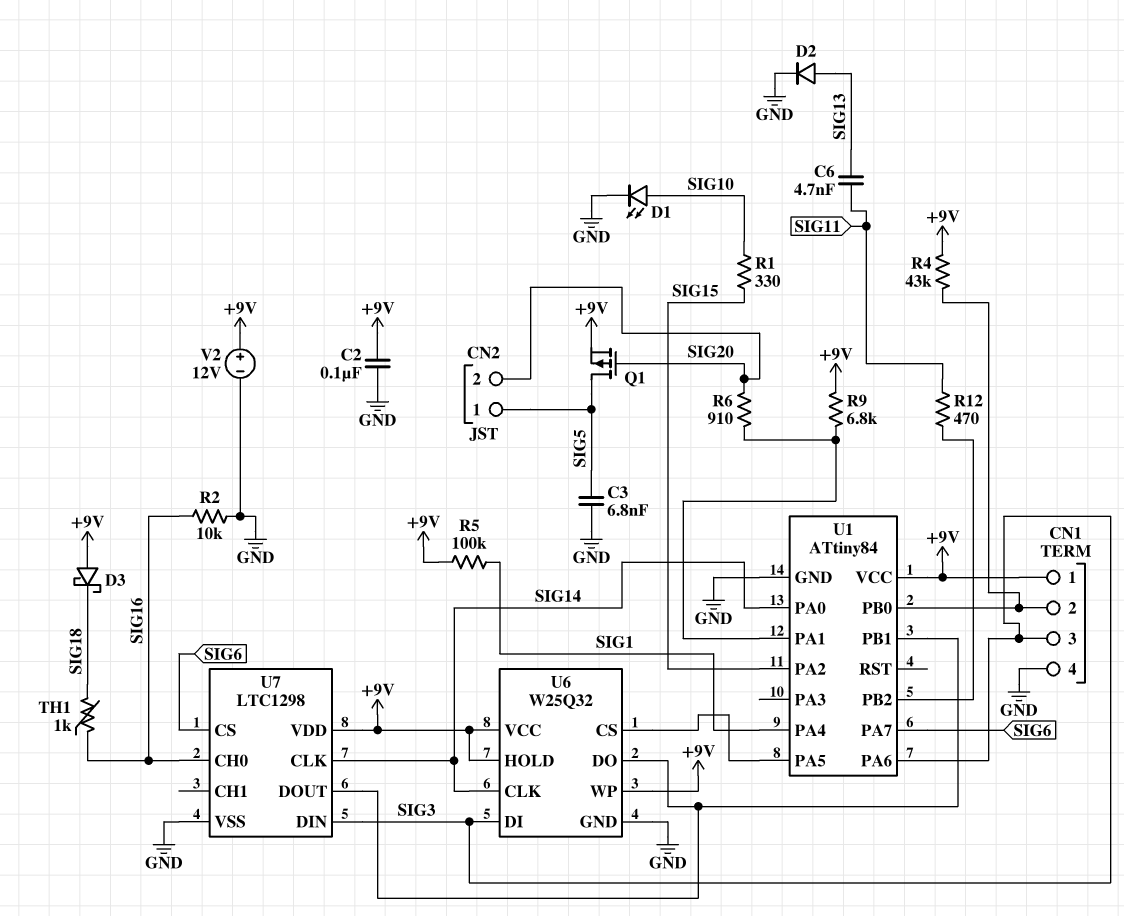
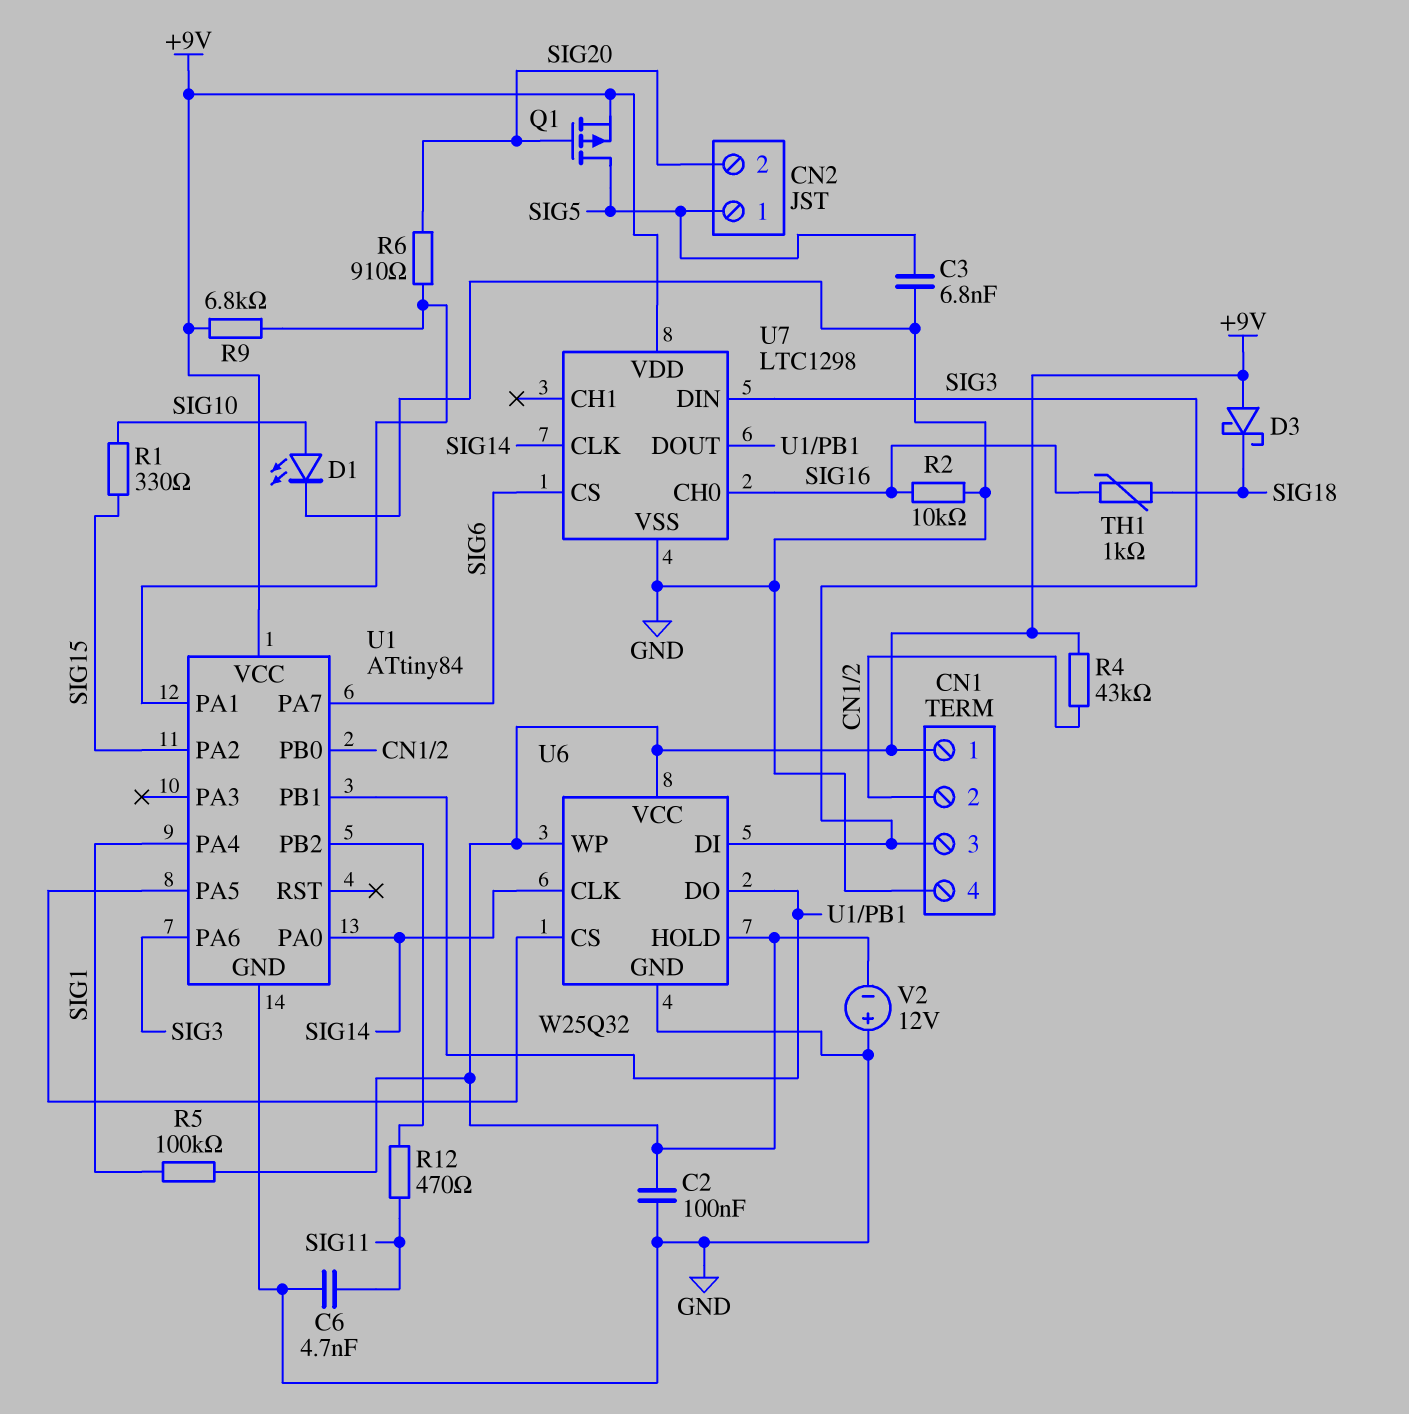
C6: 4.7nF (SIG11, SIG13) -> 4.7nF (GND, SIG11)
D2: diode (A SIG13, K GND) -> none
V2: 12V (plus +9V, minus GND) -> 12V (plus GND, minus +9V)

